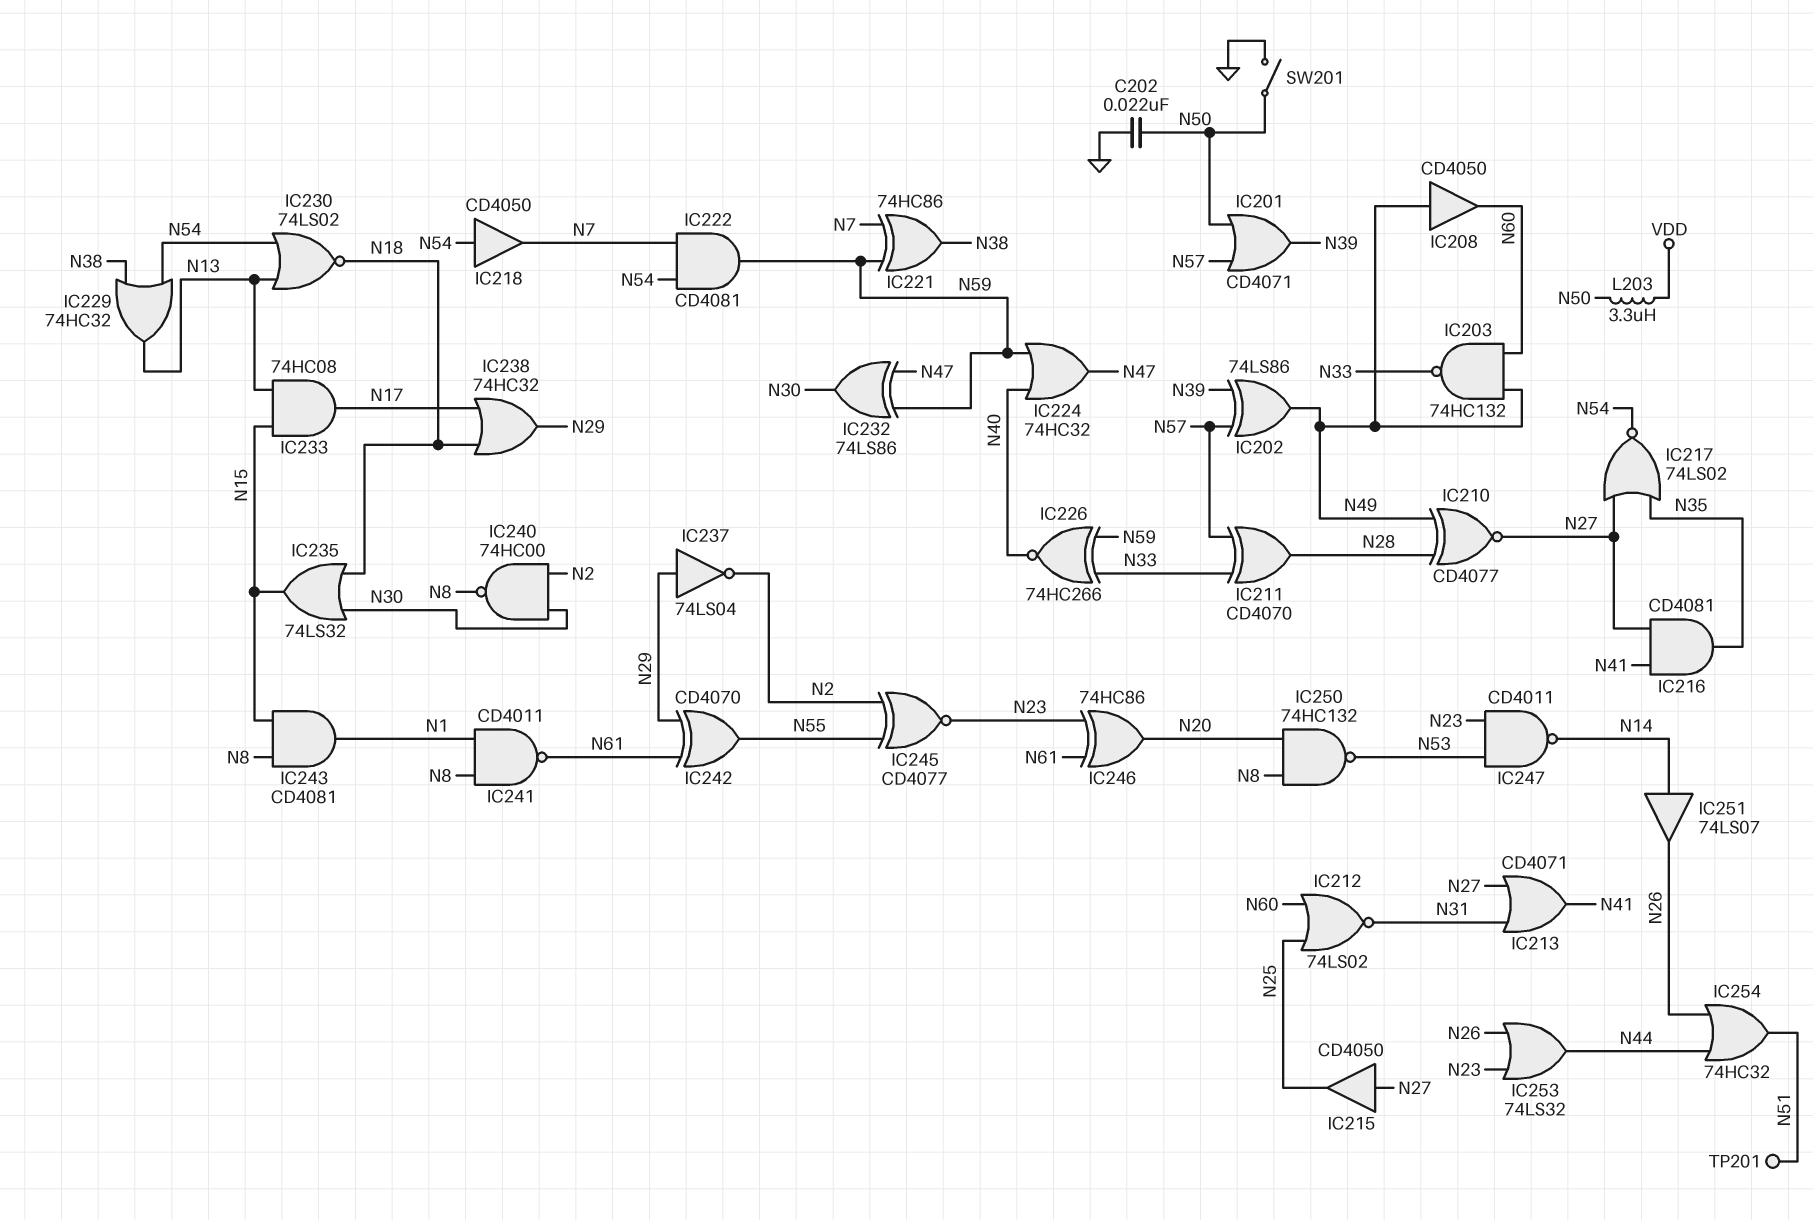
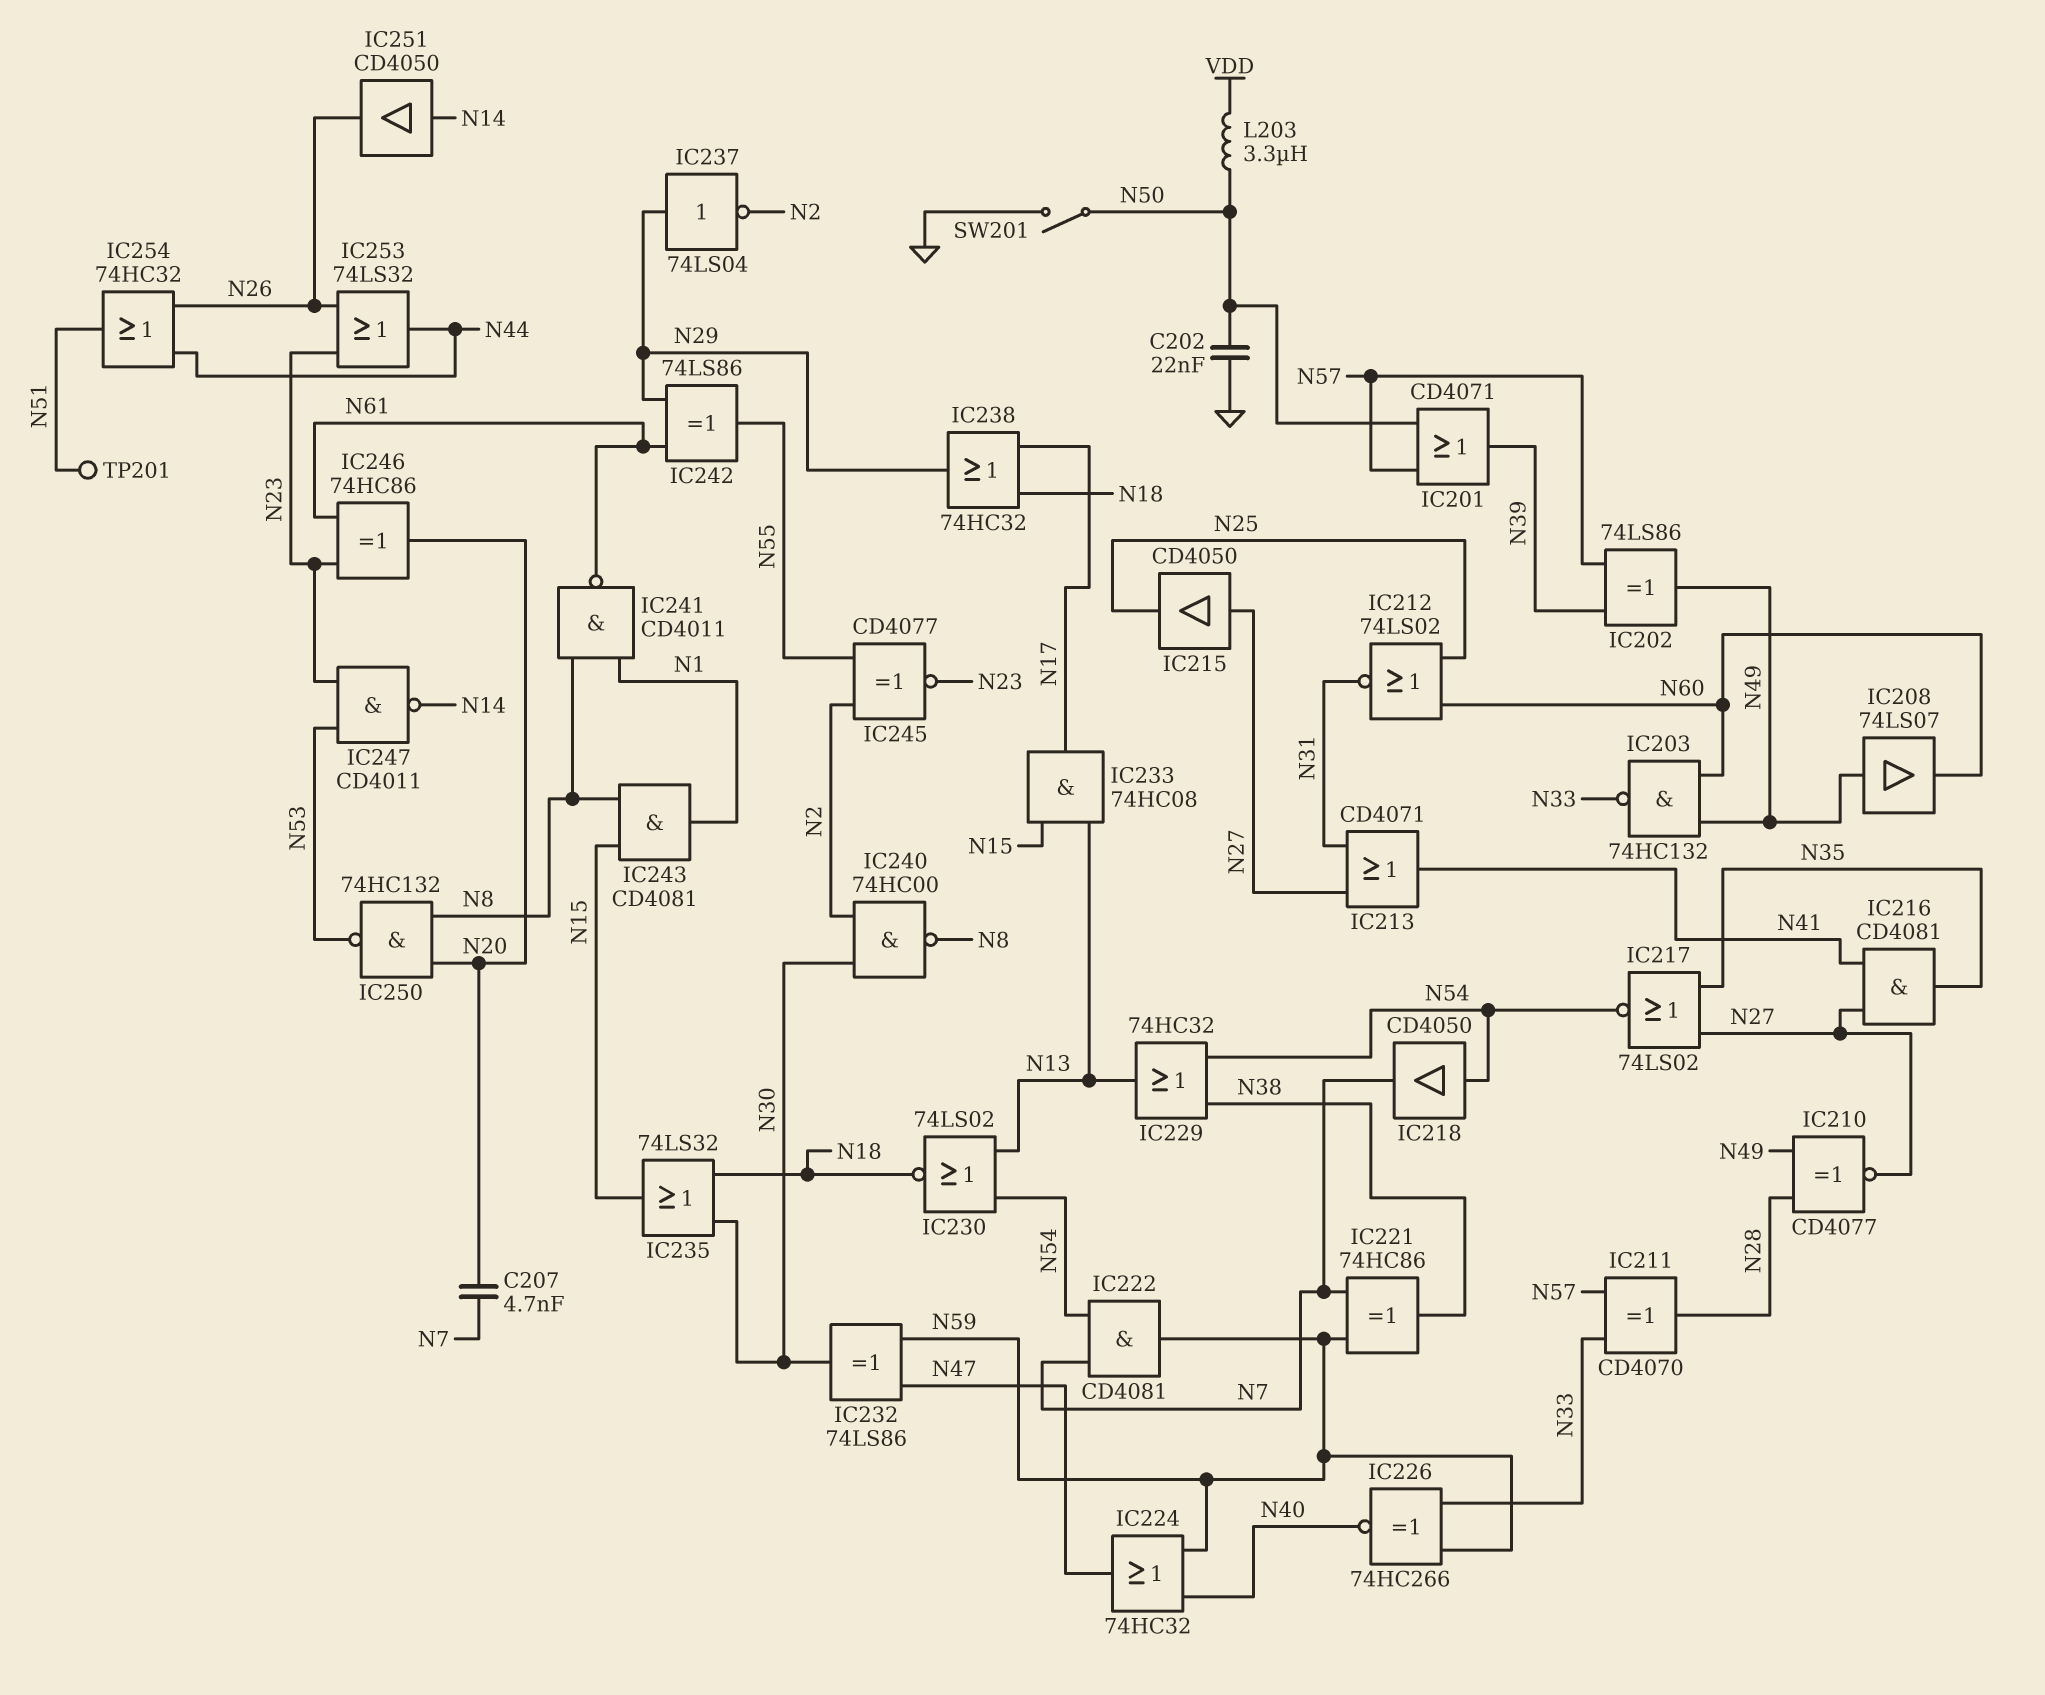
C207: none -> 4.7nF (N7, N20)
IC208: buffer CD4050 (in N49, out N60) -> buffer 74LS07 (in N49, out N60)
IC242: XOR CD4070 (in N29, in N61, out N55) -> XOR 74LS86 (in N29, in N61, out N55)
IC251: buffer 74LS07 (in N14, out N26) -> buffer CD4050 (in N14, out N26)

